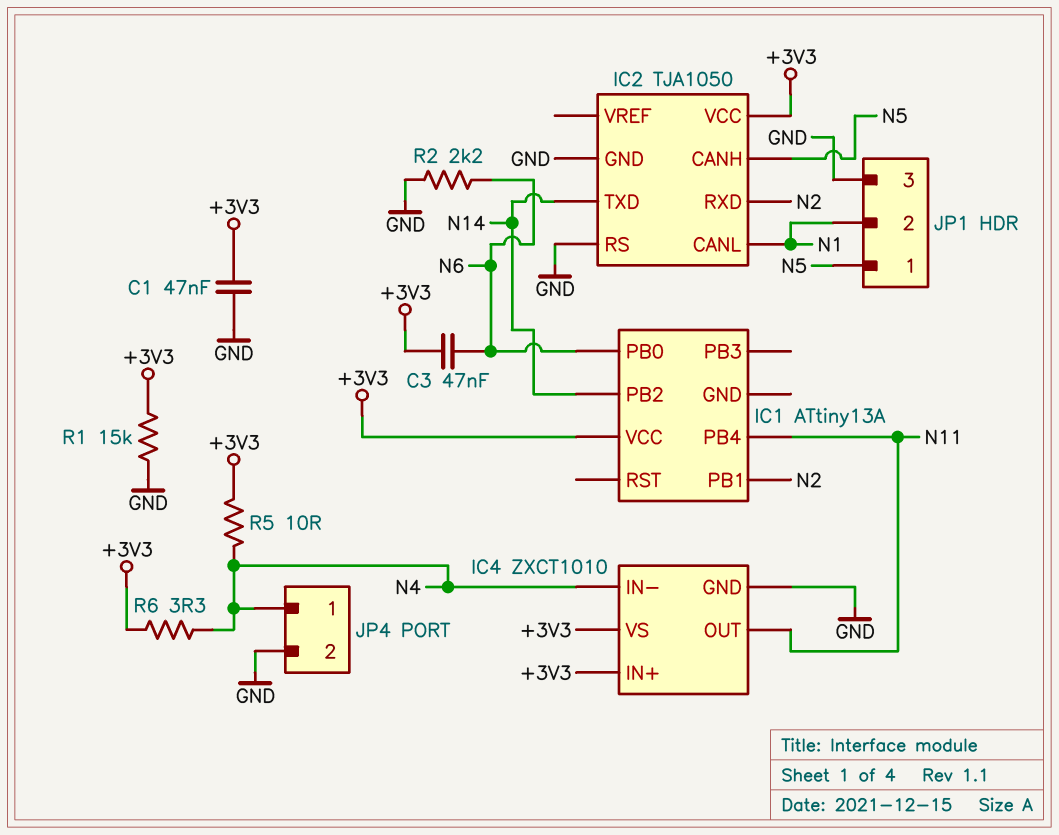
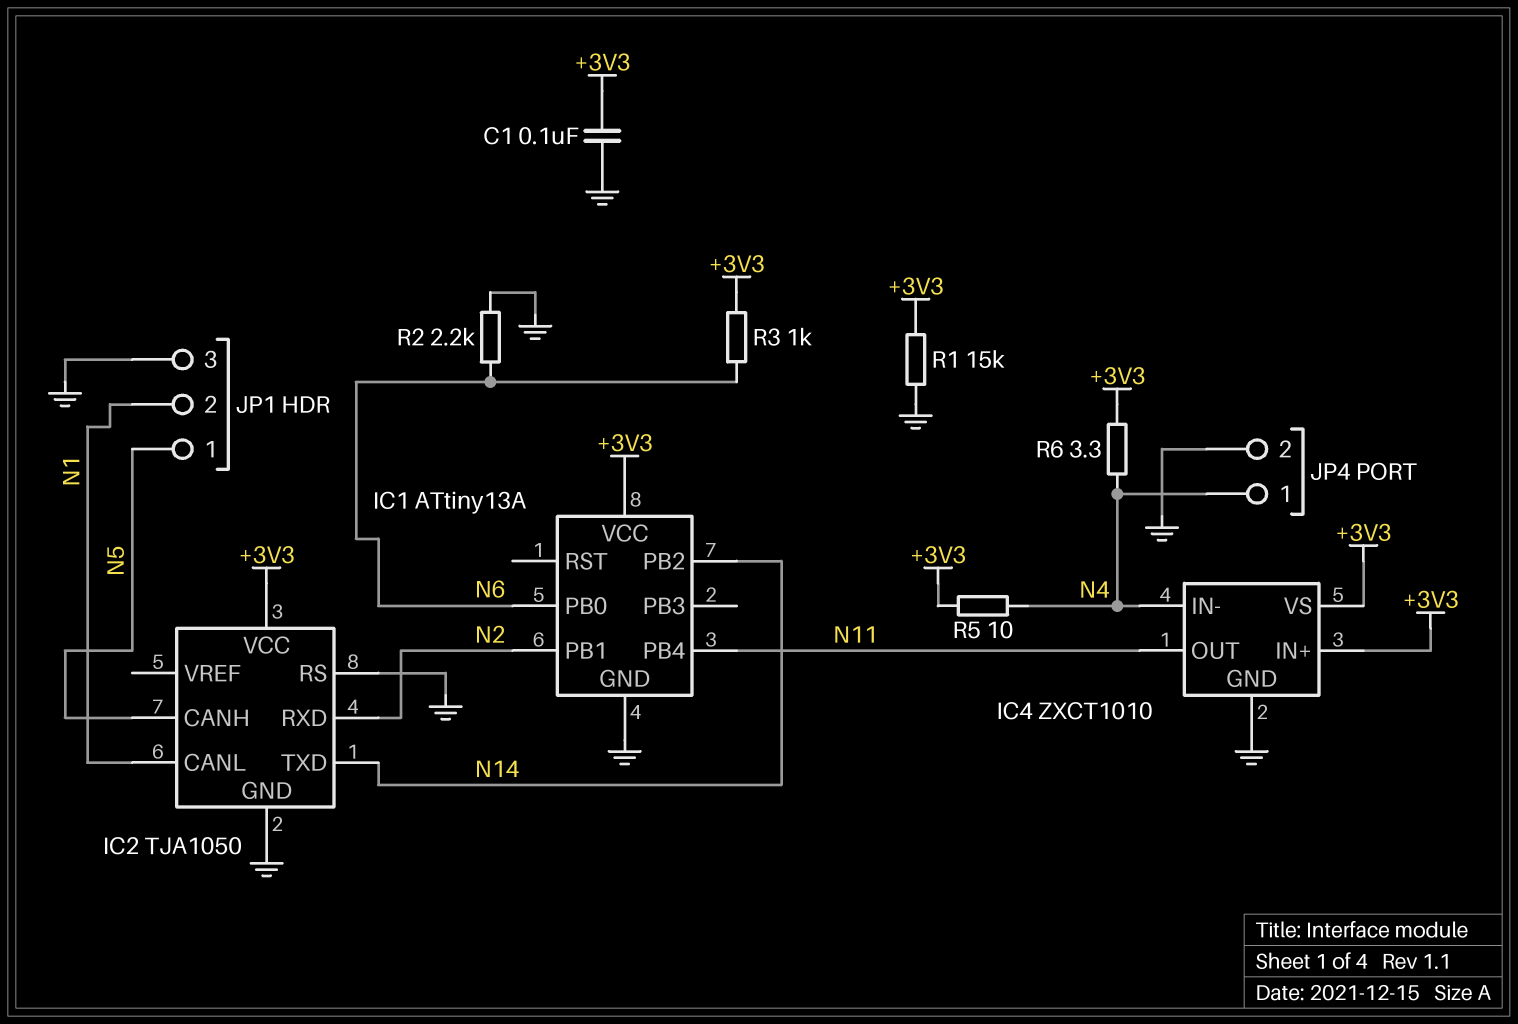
C1: 47nF (+3V3, GND) -> 100nF (+3V3, GND)
C3: 47nF (+3V3, N6) -> none
IC1 pin GND: none -> GND
R3: none -> 1k (+3V3, N6)

